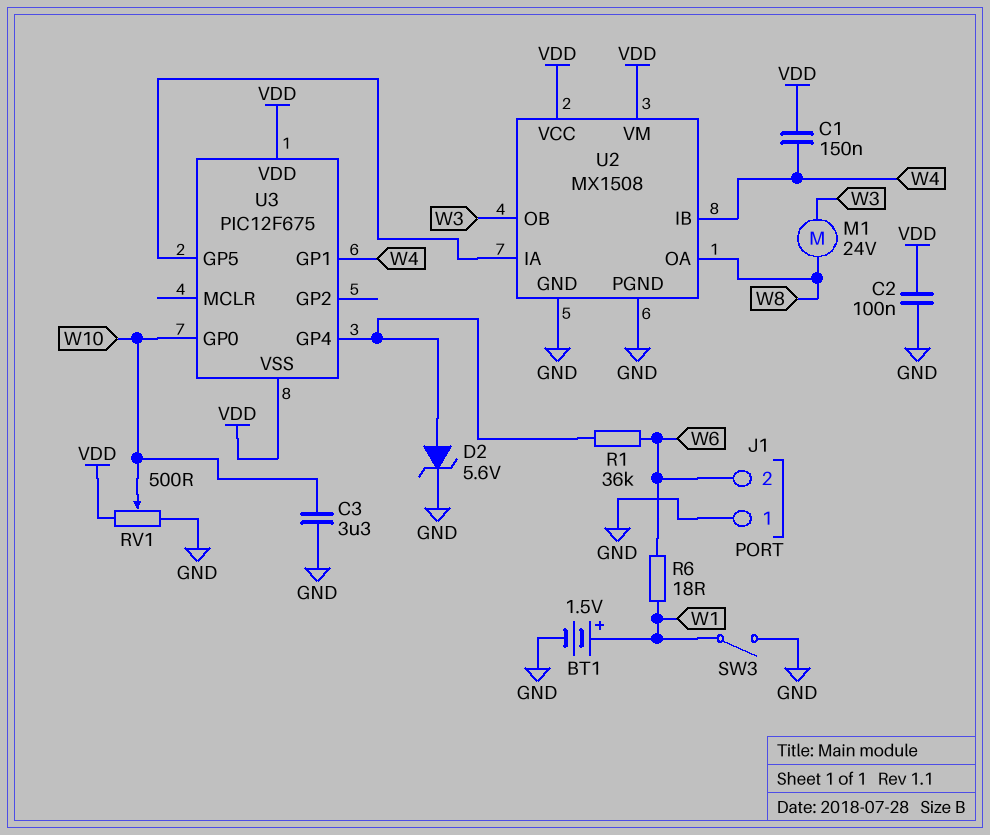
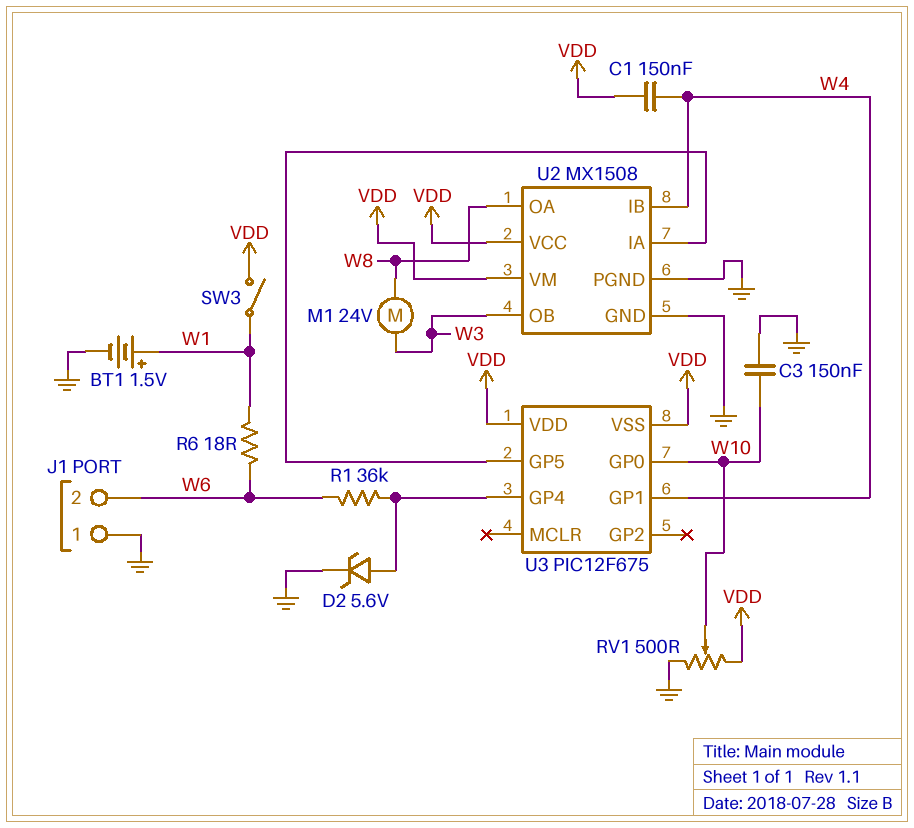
C2: 100nF (GND, VDD) -> none
C3: 3.3uF (GND, W10) -> 150nF (GND, W10)
SW3: switch (GND, W1) -> switch (VDD, W1)

